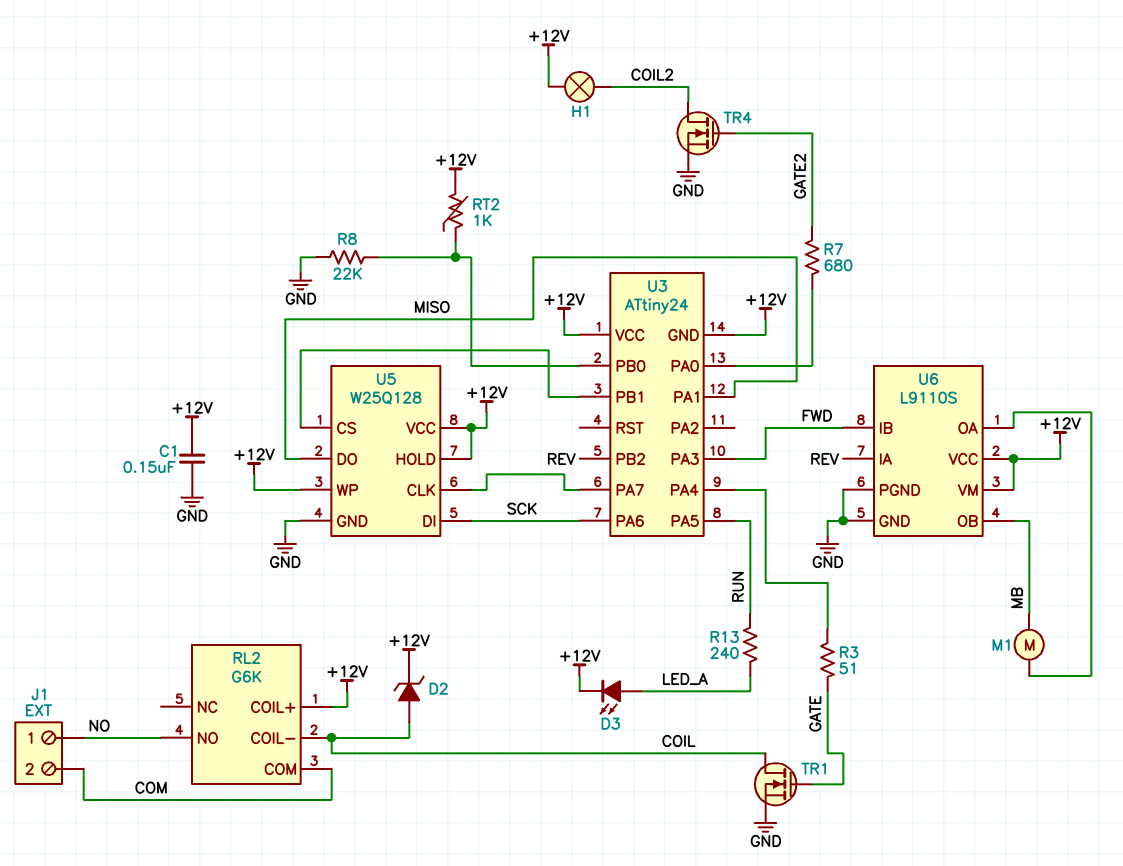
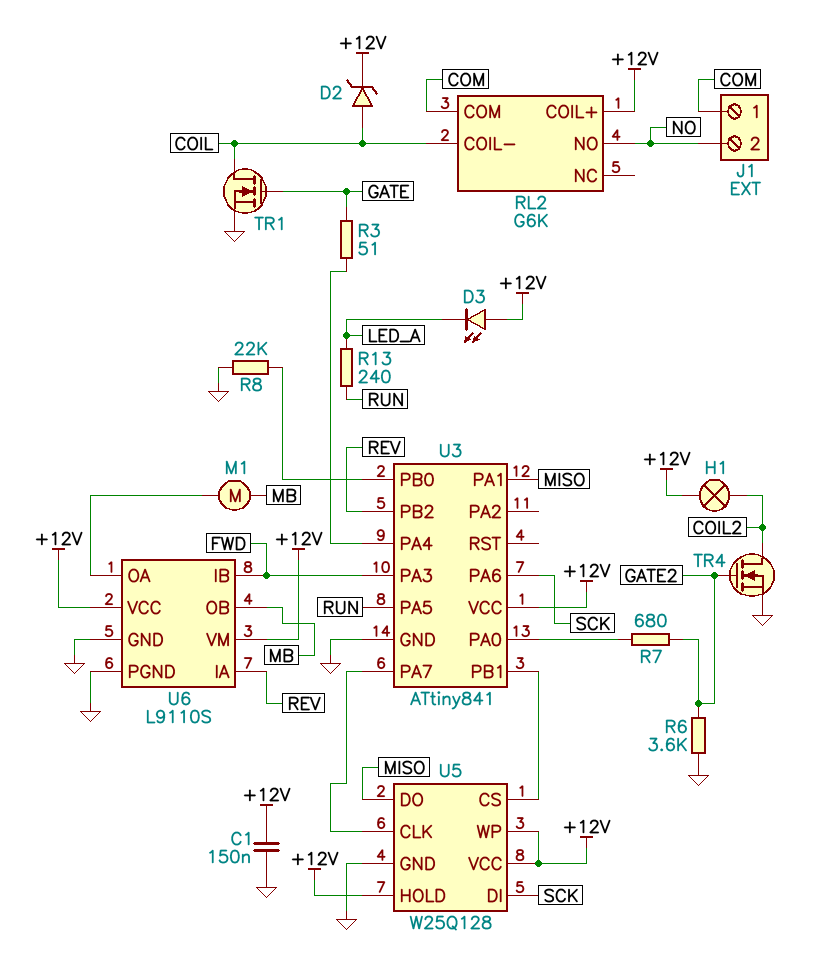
D3: LED (A LED_A, K +12V) -> LED (A +12V, K LED_A)
J1 pin 1: NO -> COM
J1 pin 2: COM -> NO
R6: none -> 3.6k (GATE2, GND)
RT2: 1k (+12V, U3/PB0) -> none
U3: ATtiny24 -> ATtiny841
U3 pin GND: +12V -> GND

